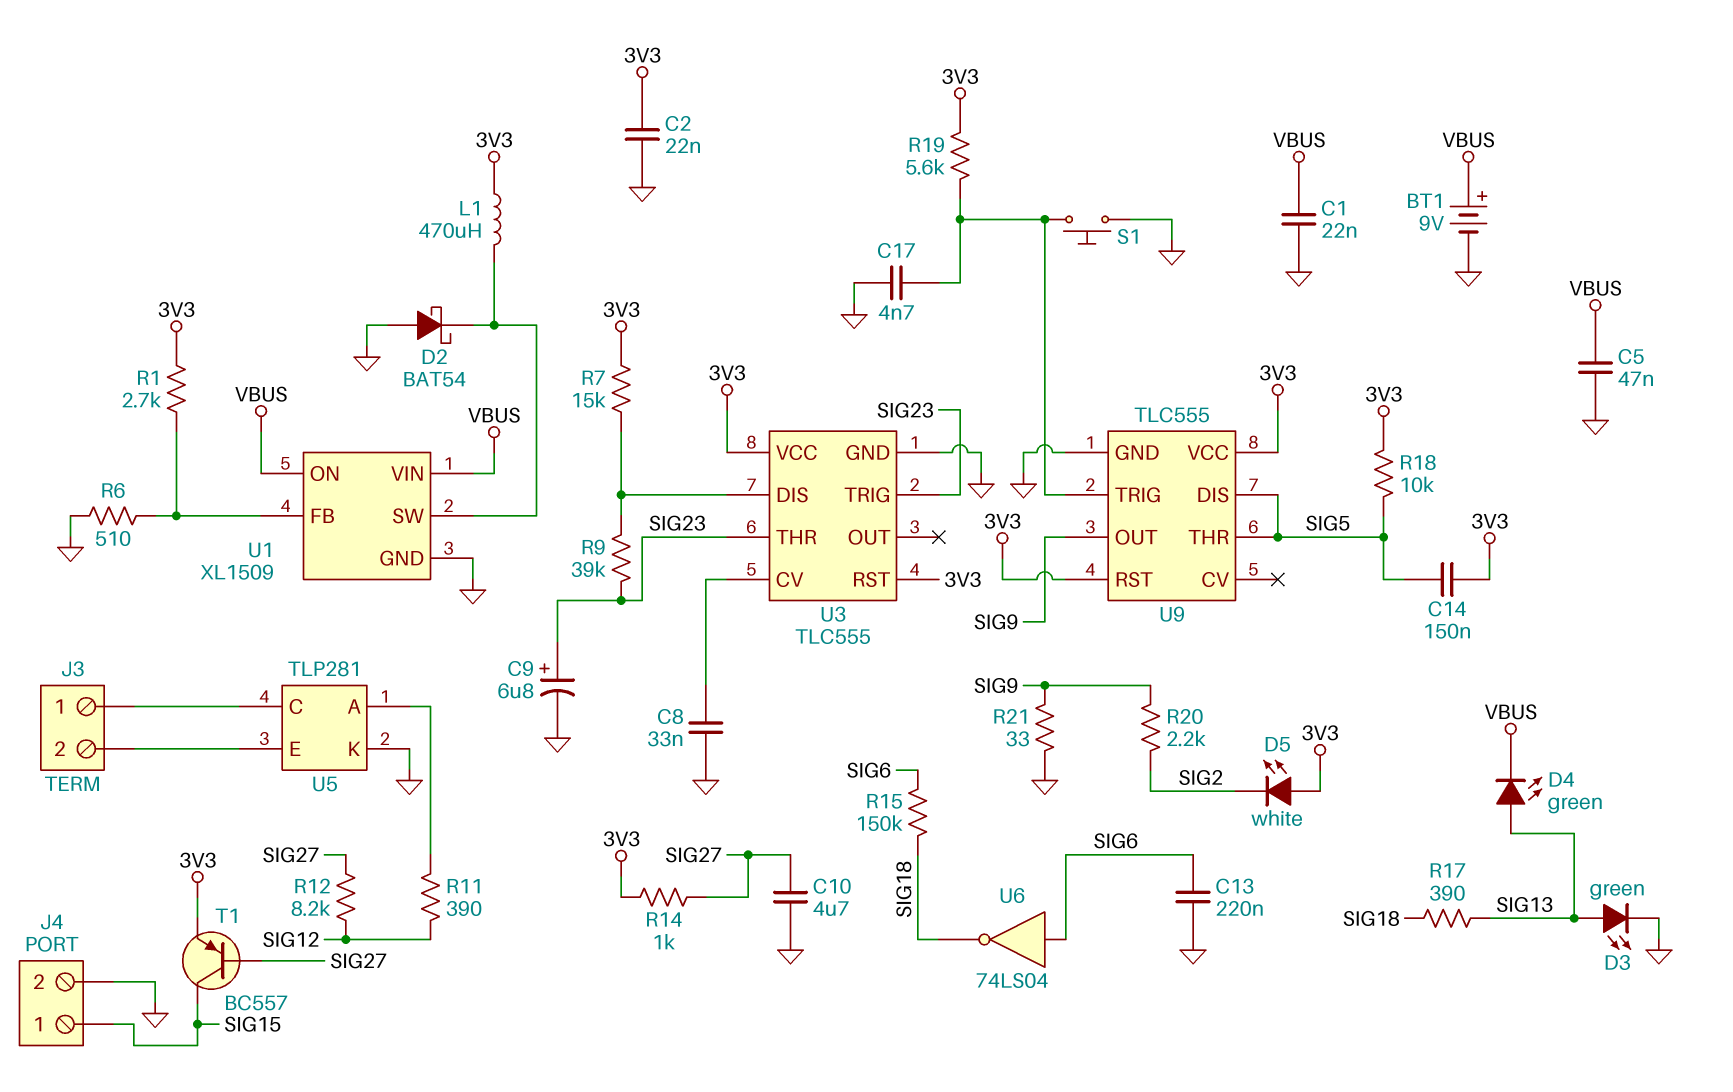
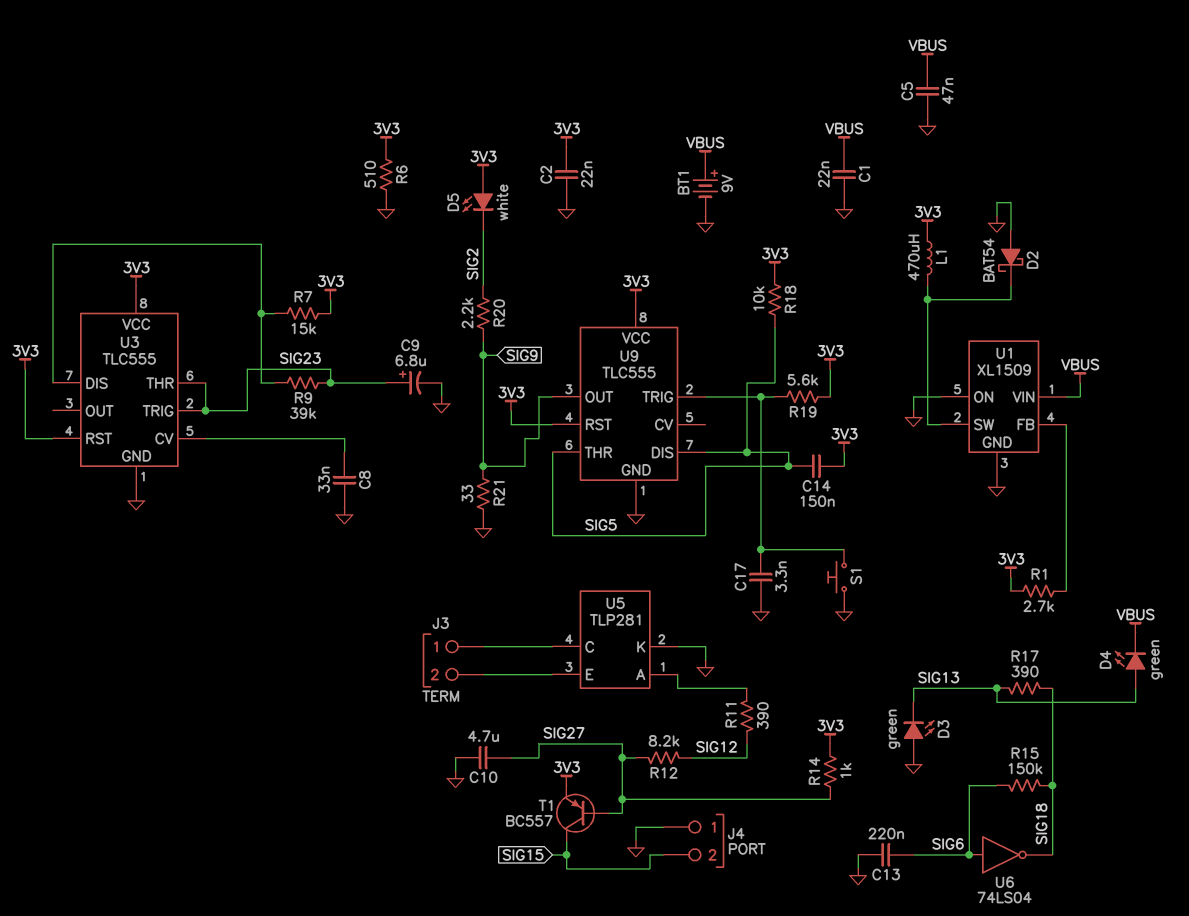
C17: 4.7nF (GND, U9/TRIG) -> 3.3nF (GND, U9/TRIG)
D3: LED green (A SIG13, K GND) -> LED green (A GND, K SIG13)
J4 pin 1: SIG15 -> GND
J4 pin 2: GND -> SIG15
R6: 510 (GND, U1/FB) -> 510 (3V3, GND)
U1 pin ON: VBUS -> GND

